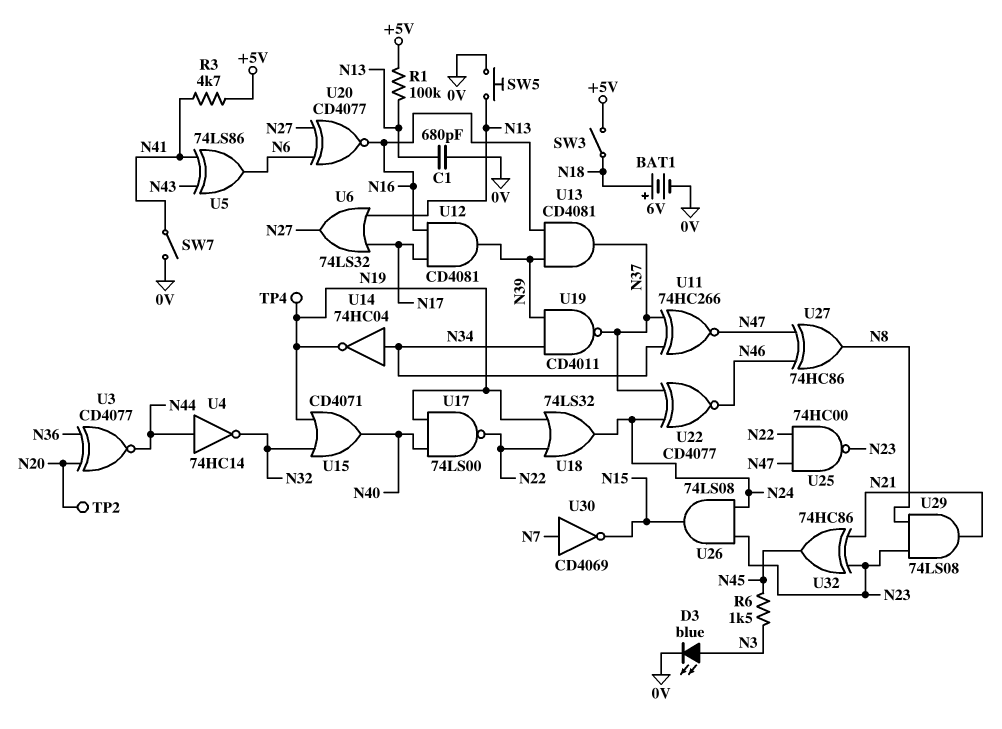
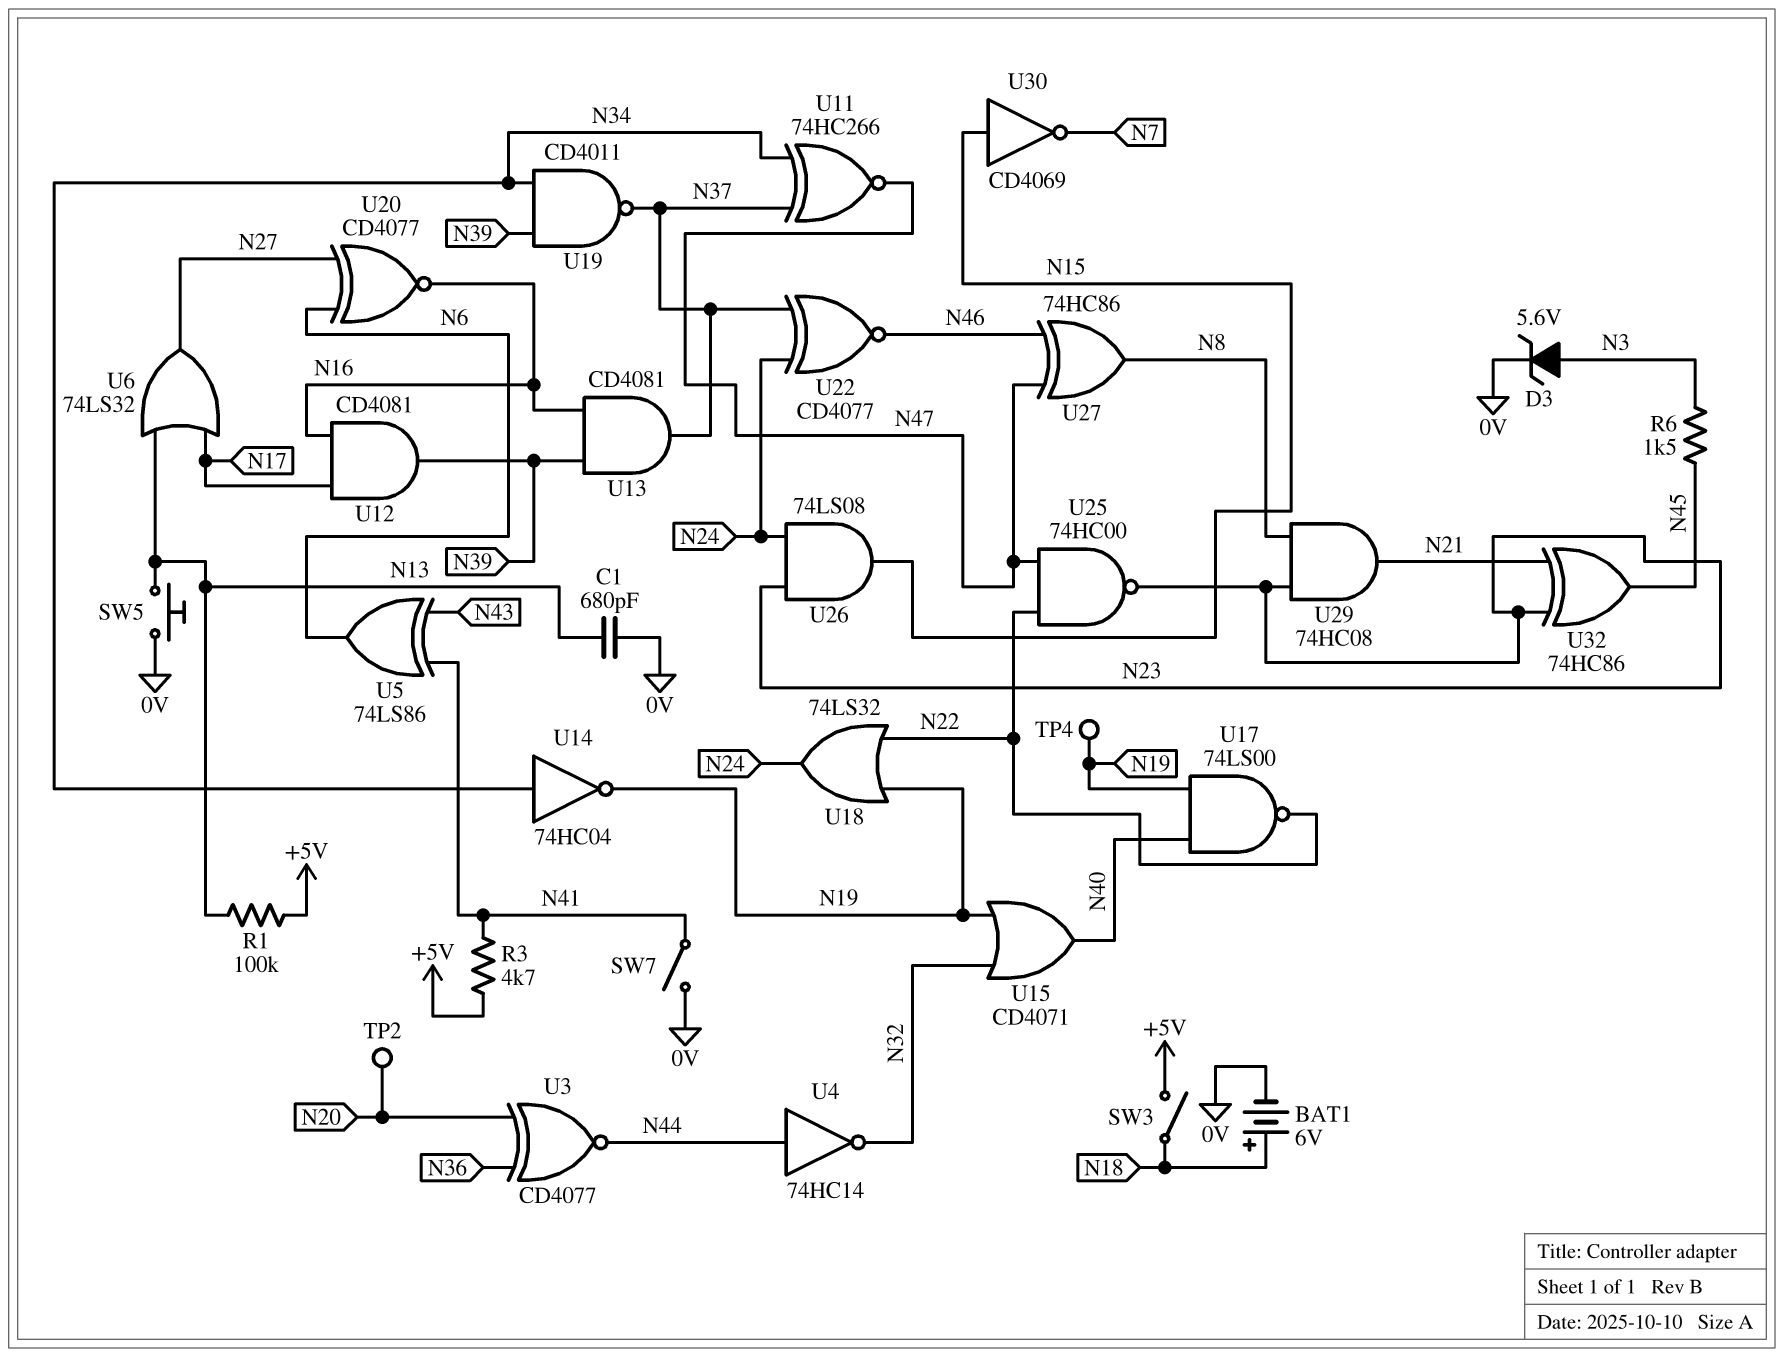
D3: LED blue (A N3, K 0V) -> zener 5.6V (A N3, K 0V)
U29: AND 74LS08 (in N8, in N23, out N21) -> AND 74HC08 (in N8, in N23, out N21)
U30: NOT CD4069 (in N7, out N15) -> NOT CD4069 (in N15, out N7)

